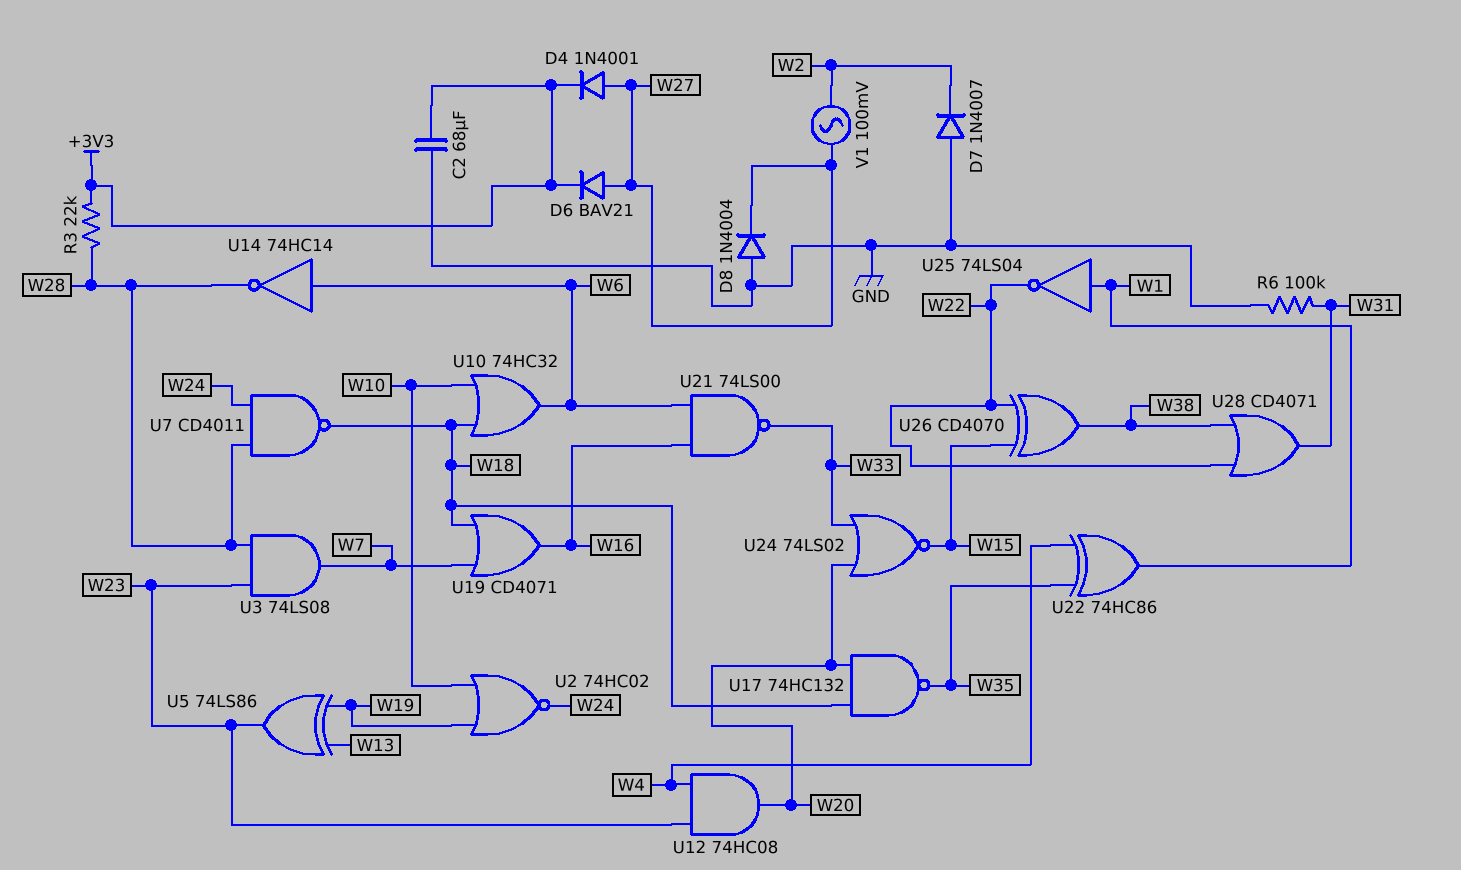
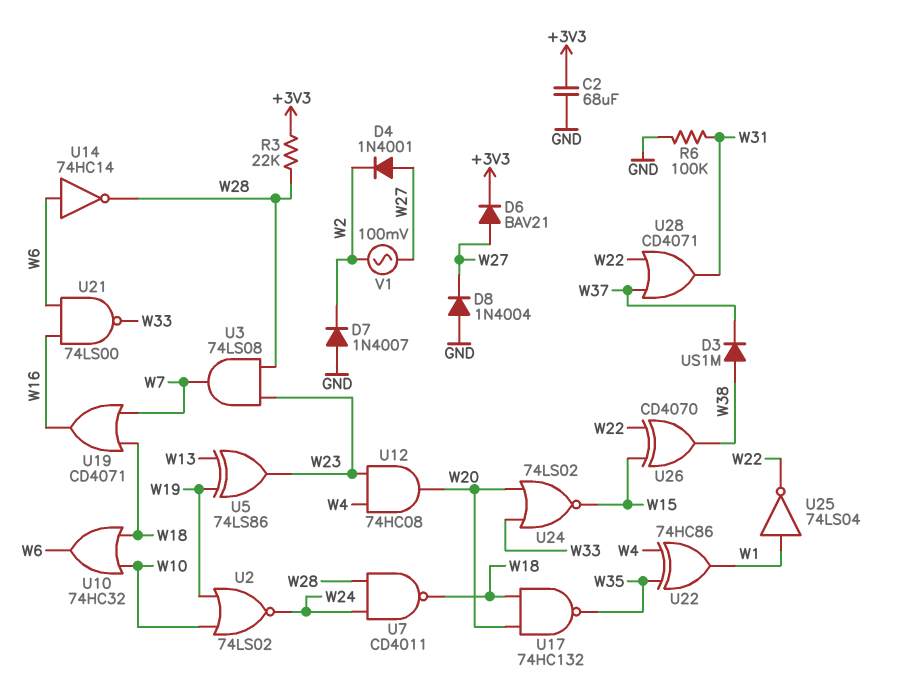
D3: none -> diode US1M (A W38, K W37)
D4: diode 1N4001 (A W27, K +3V3) -> diode 1N4001 (A W27, K W2)
U2: NOR 74HC02 (in W10, in W19, out W24) -> NOR 74LS02 (in W10, in W19, out W24)
U28: OR CD4071 (in W22, in W38, out W31) -> OR CD4071 (in W22, in W37, out W31)

